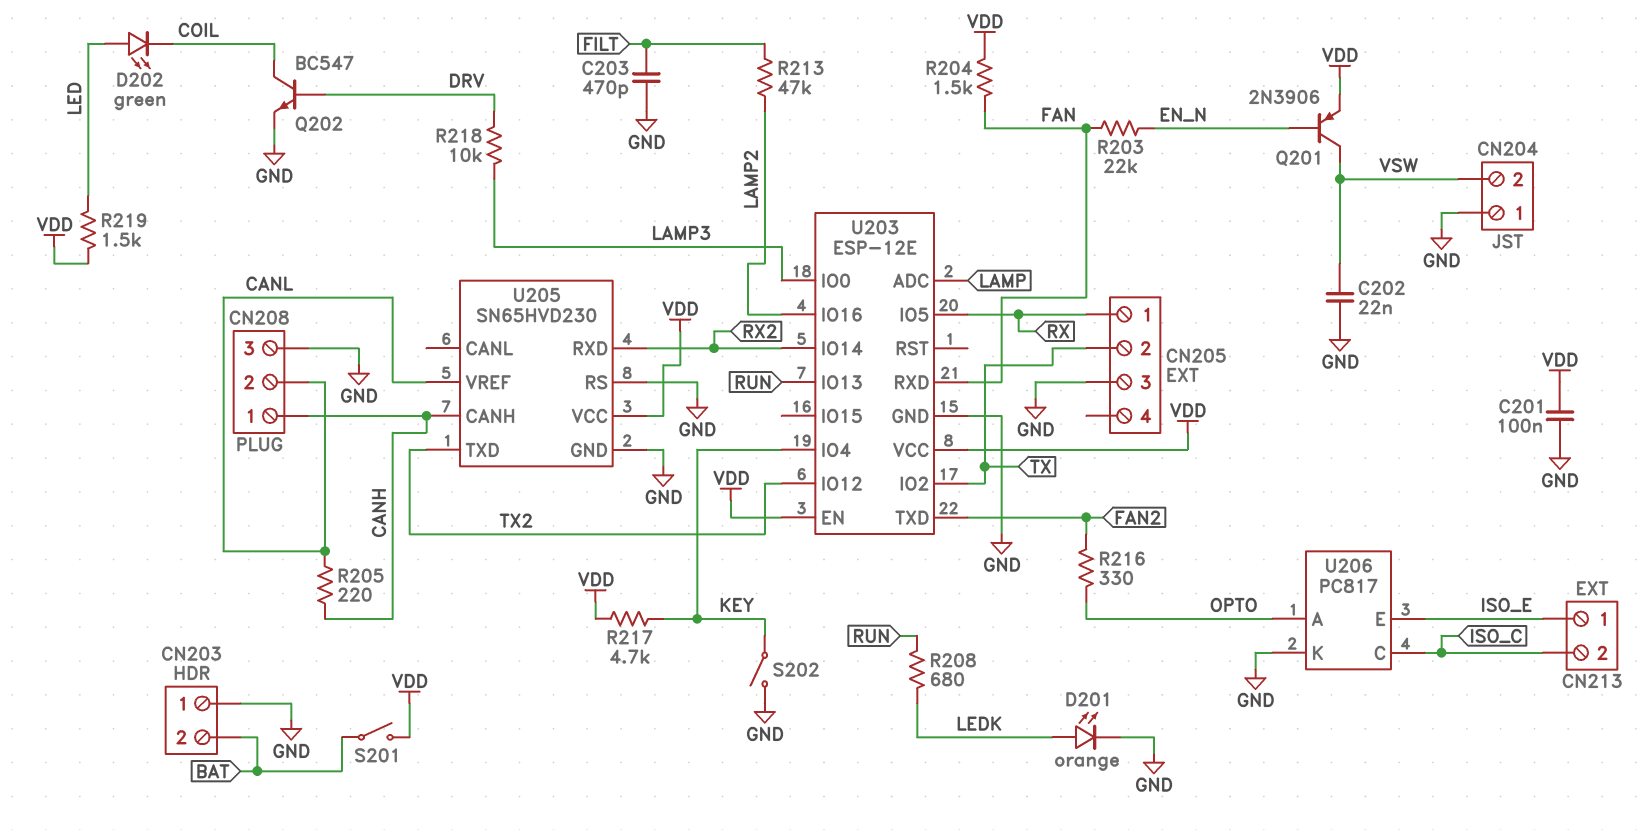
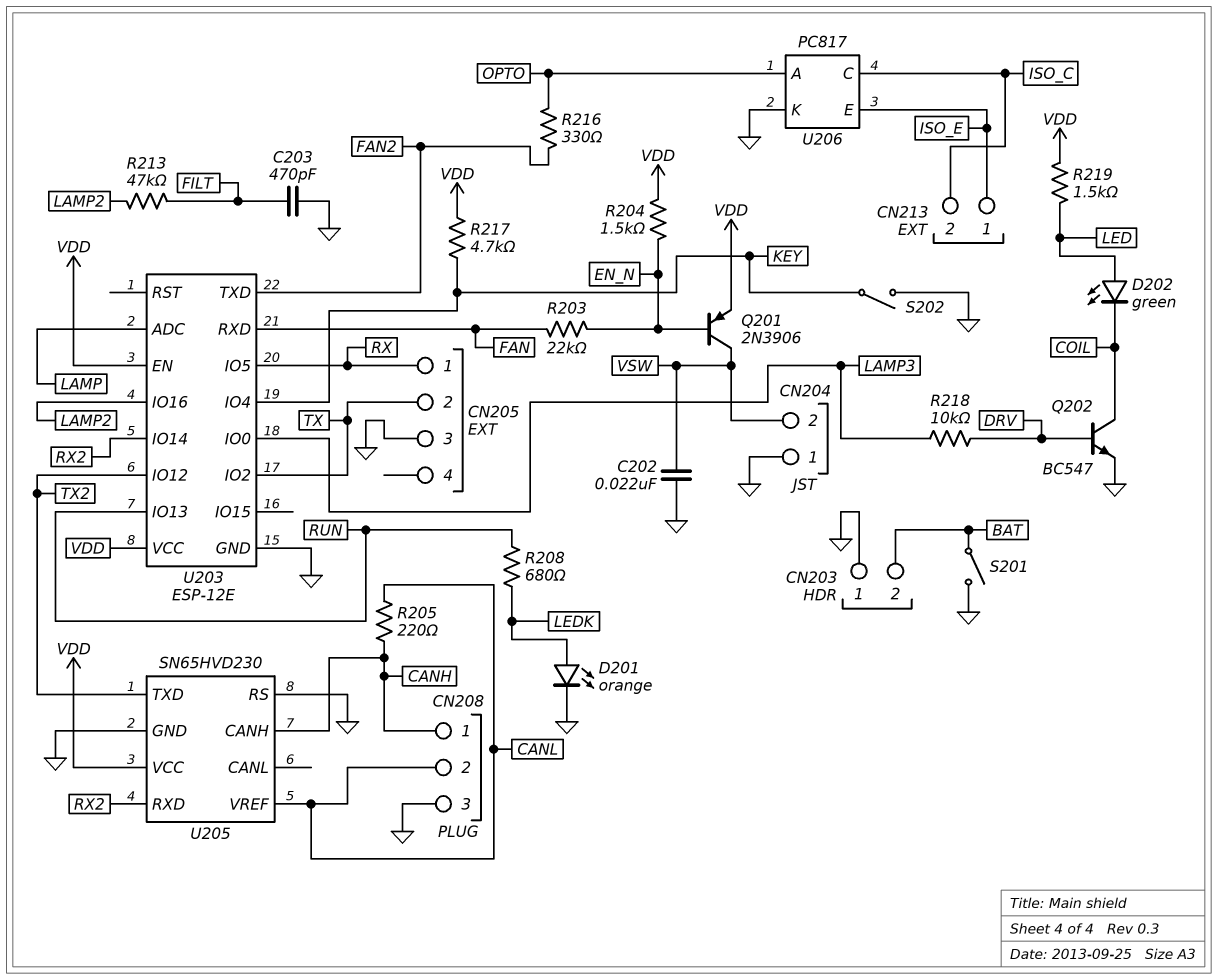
C201: 100nF (GND, VDD) -> none
R204: 1.5k (FAN, VDD) -> 1.5k (EN_N, VDD)
S201: switch (BAT, VDD) -> switch (BAT, GND)

